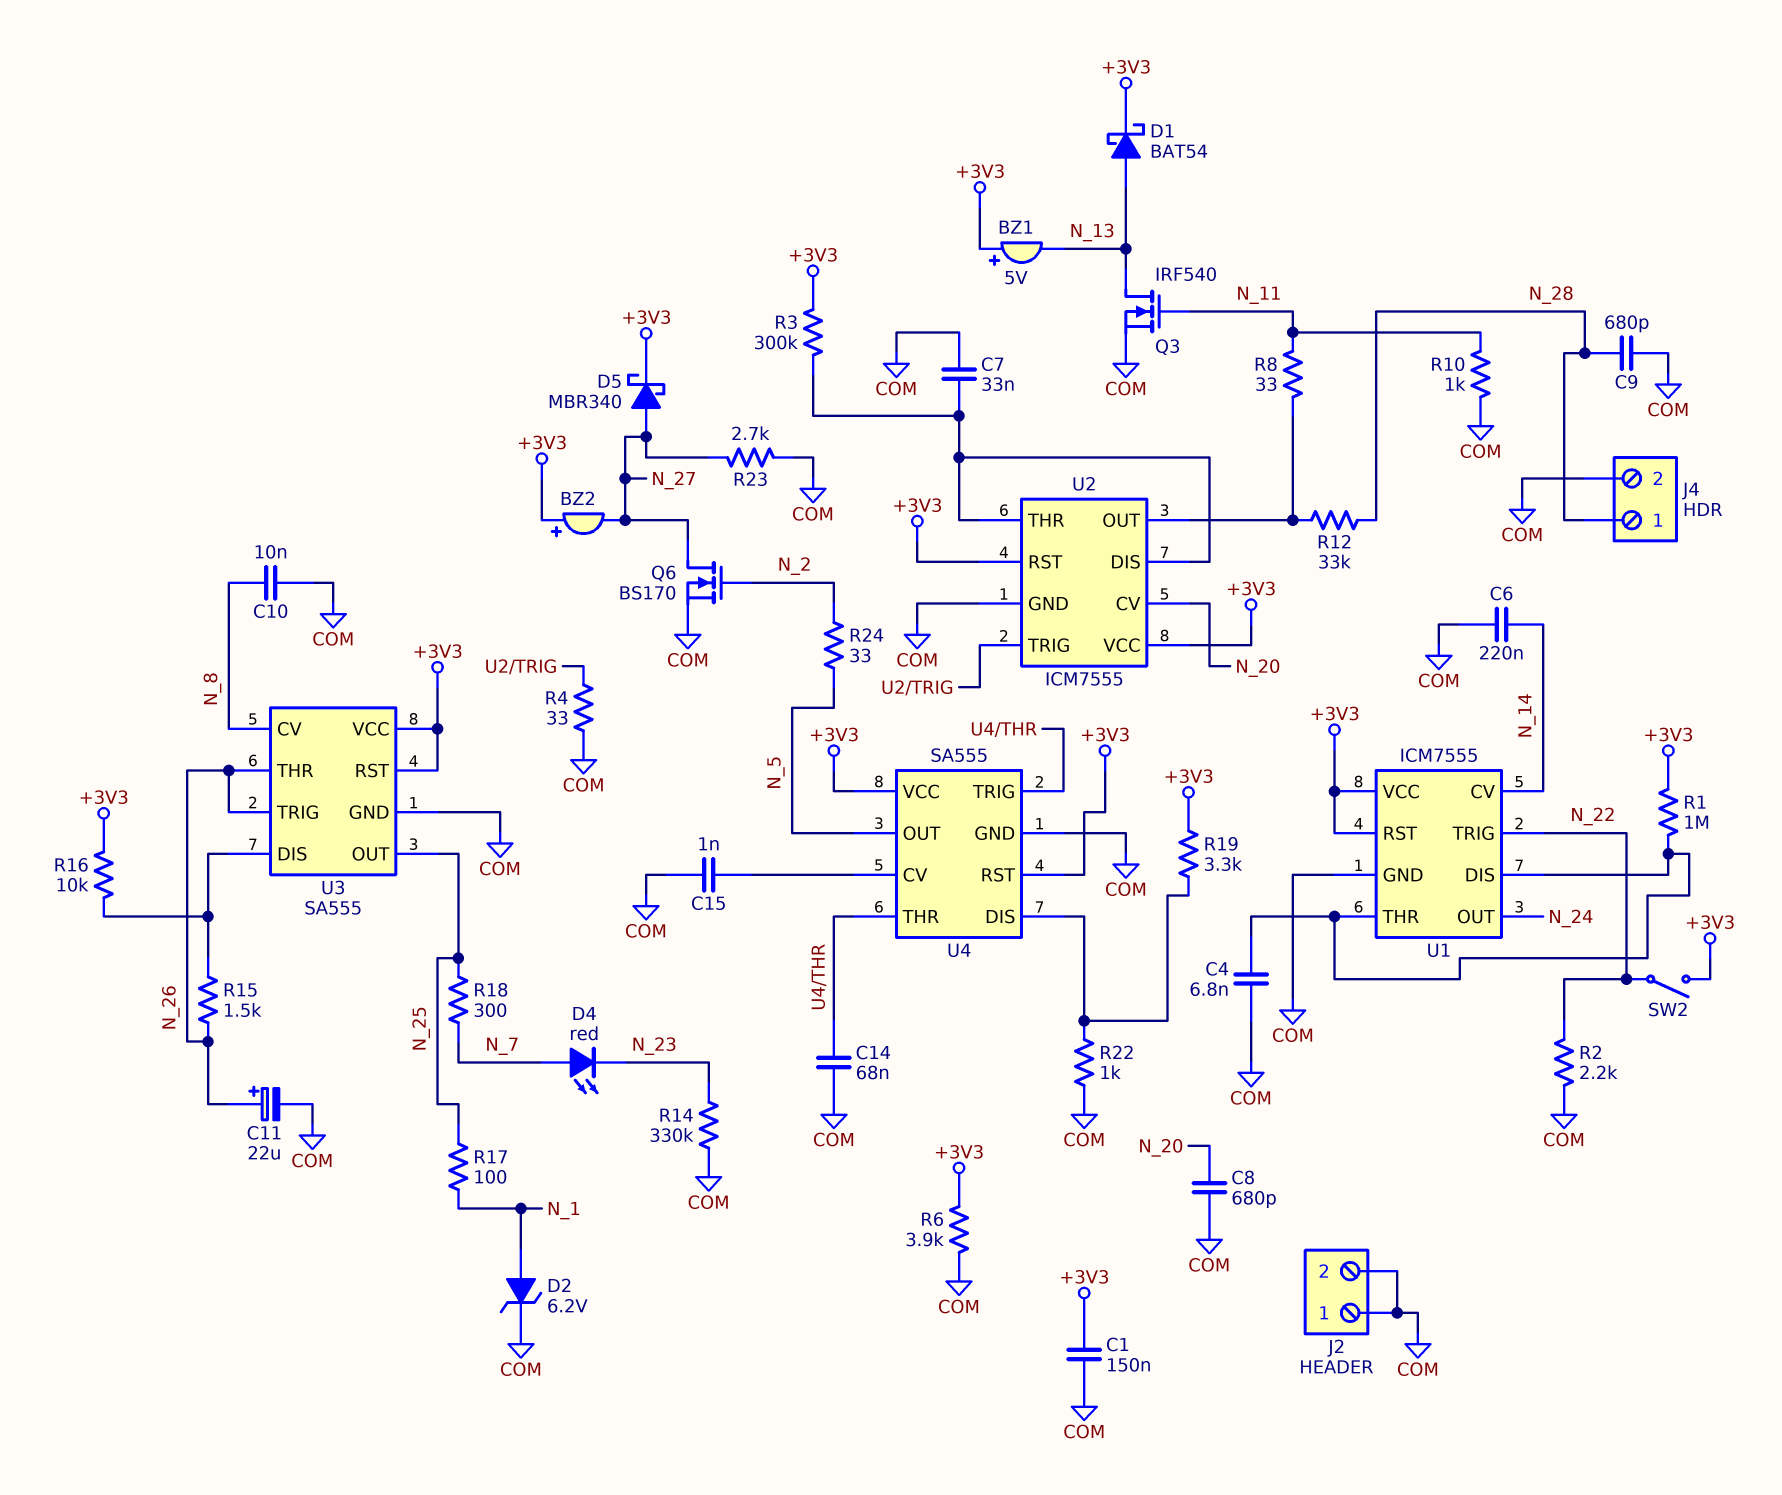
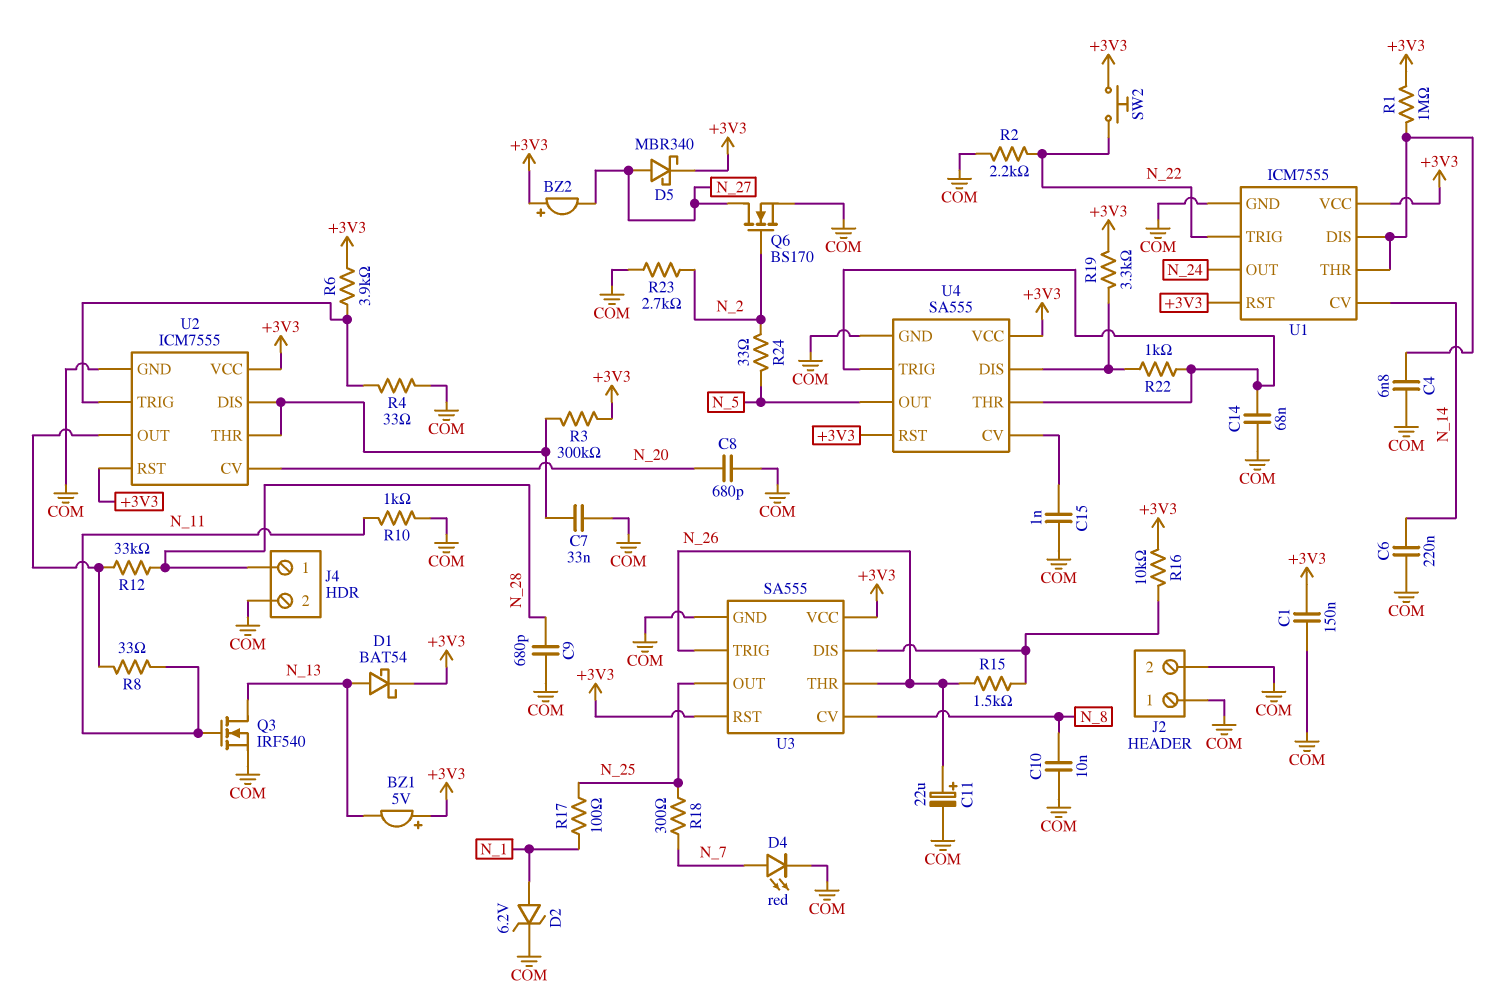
D4: LED red (A N_7, K N_23) -> LED red (A N_7, K COM)
R6: 3.9k (+3V3, COM) -> 3.9k (+3V3, U2/TRIG)
R14: 330k (COM, N_23) -> none
R22: 1k (COM, U4/DIS) -> 1k (U4/DIS, U4/THR)
R23: 2.7k (COM, N_27) -> 2.7k (COM, N_2)
SW2: switch (+3V3, N_22) -> button (+3V3, N_22)

